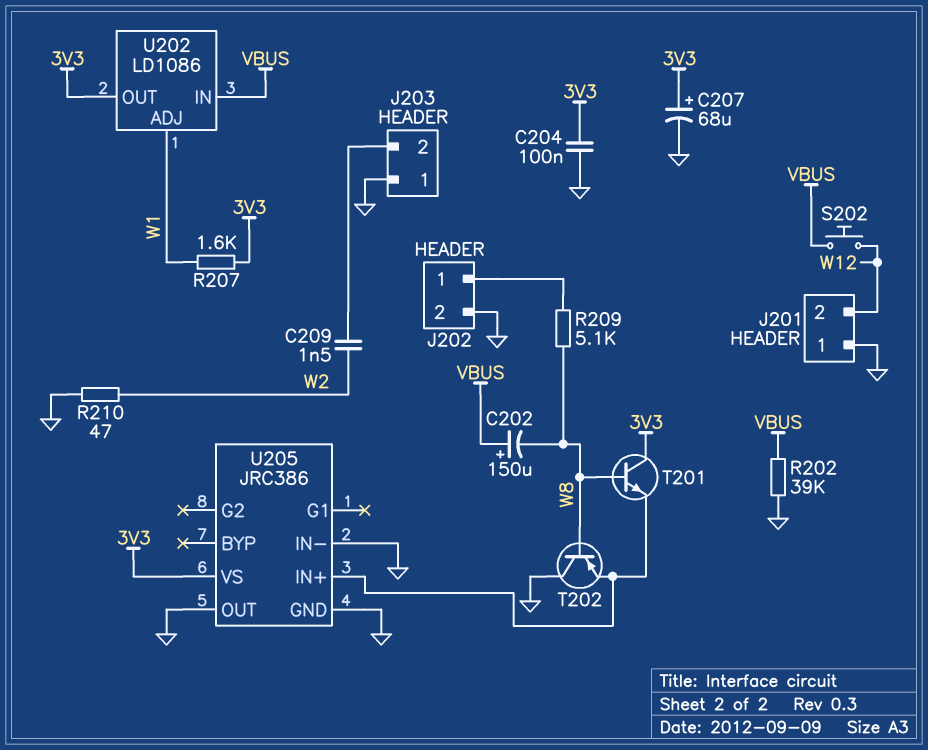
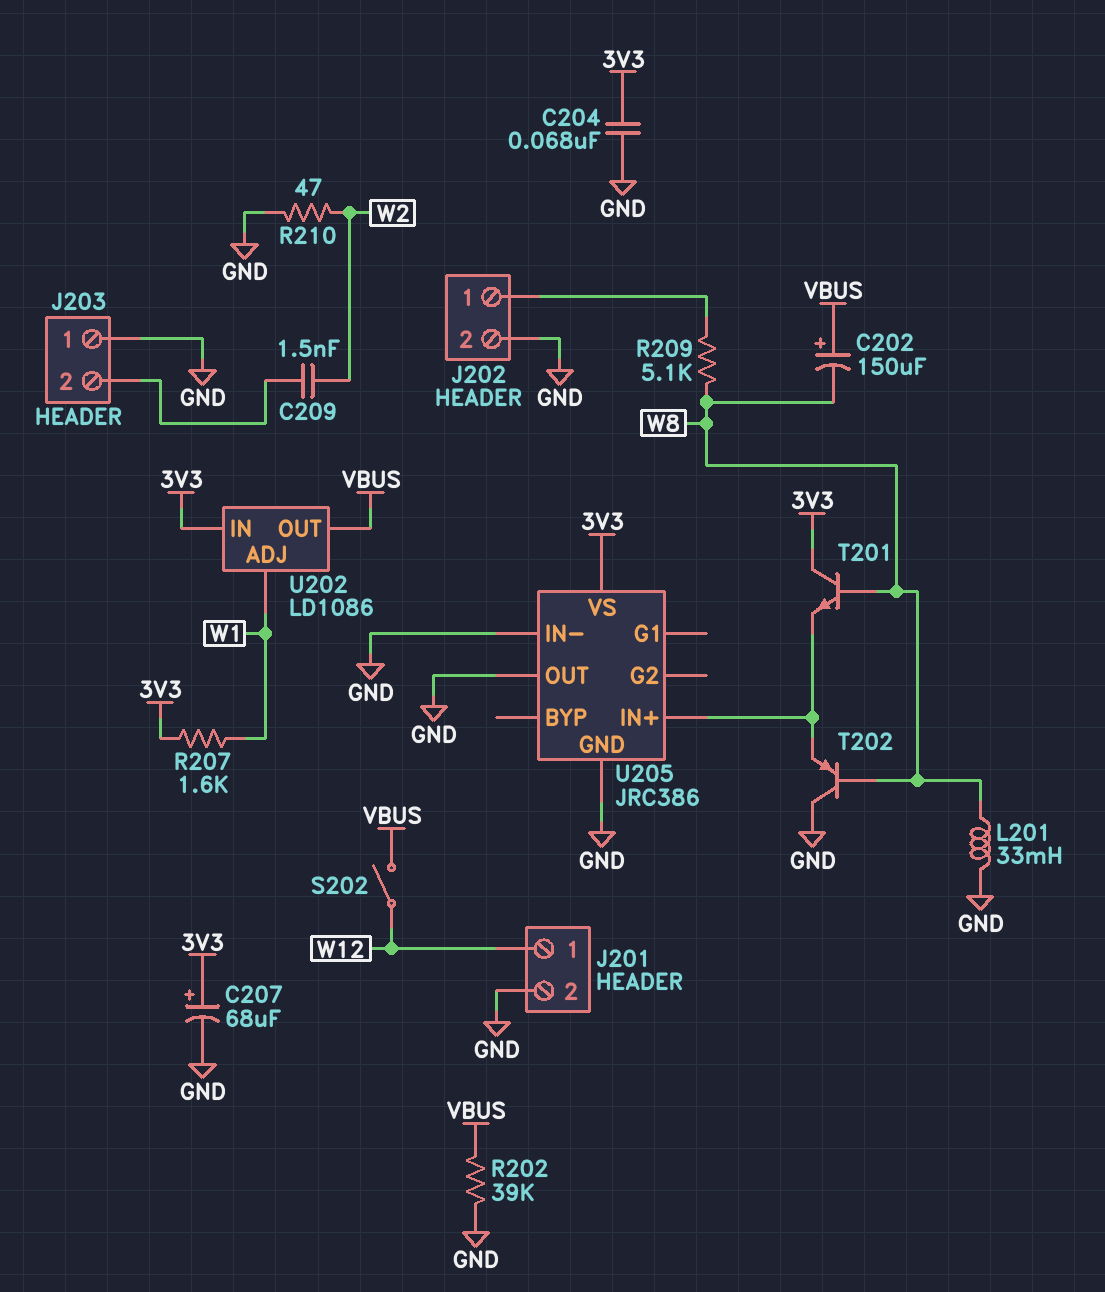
C204: 100nF (3V3, GND) -> 68nF (3V3, GND)
J201 pin 1: GND -> W12
J201 pin 2: W12 -> GND
L201: none -> 33mH (GND, W8)
S202: button (VBUS, W12) -> switch (VBUS, W12)
U202 pin IN: VBUS -> 3V3
U202 pin OUT: 3V3 -> VBUS

